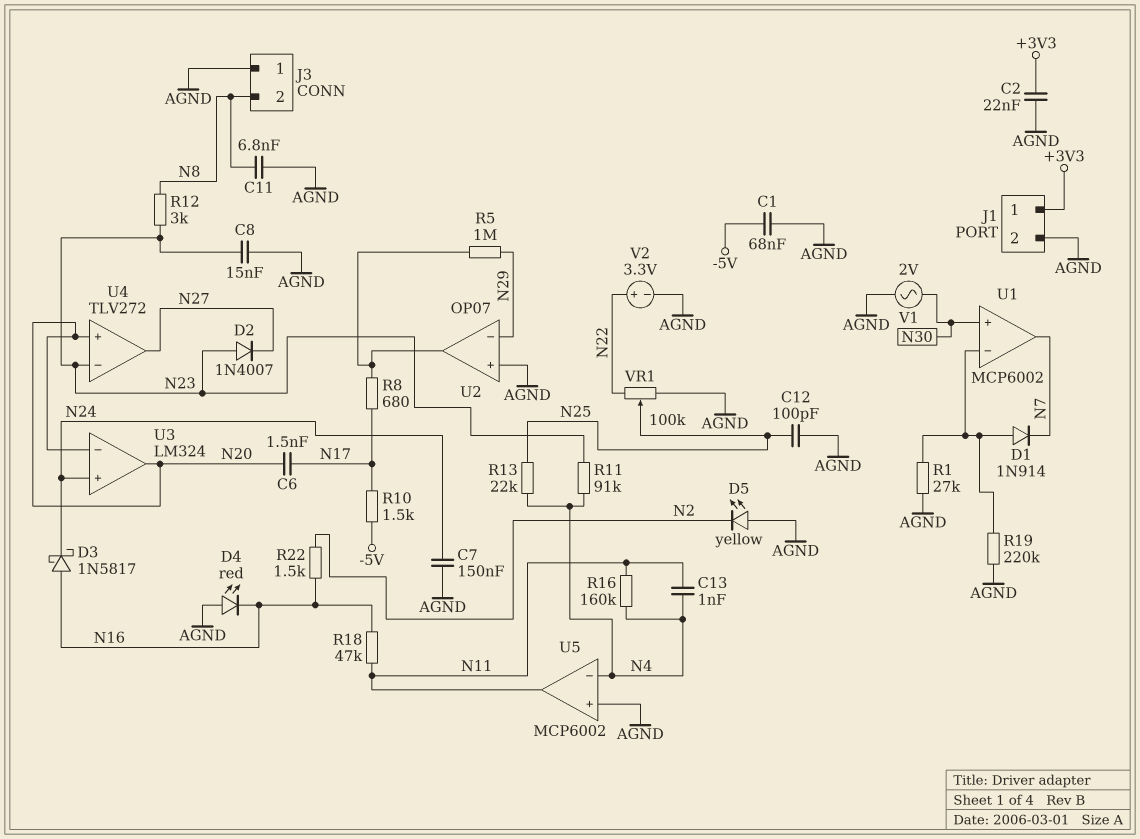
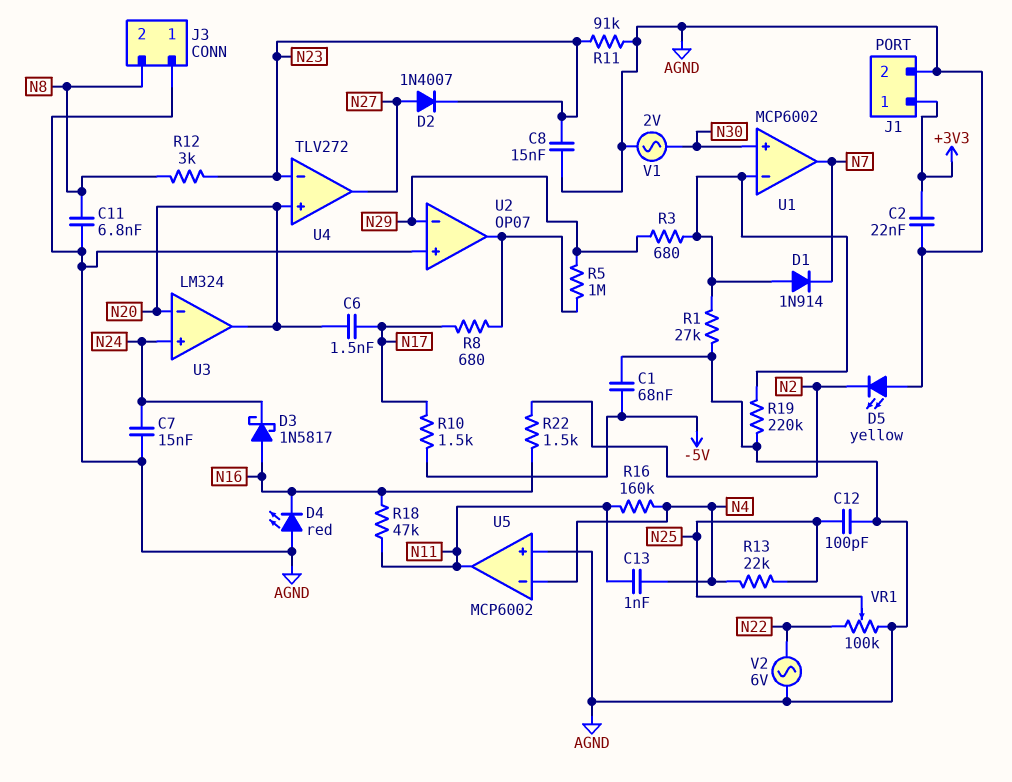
C7: 150nF (AGND, N24) -> 15nF (AGND, N24)
D2: diode 1N4007 (A N23, K N27) -> diode 1N4007 (A N27, K N23)
R3: none -> 680 (N29, U1/in-)
R11: 91k (N4, N23) -> 91k (AGND, N23)
V2: 3.3V (plus N22, minus AGND) -> AC 6V (AGND, N22)

